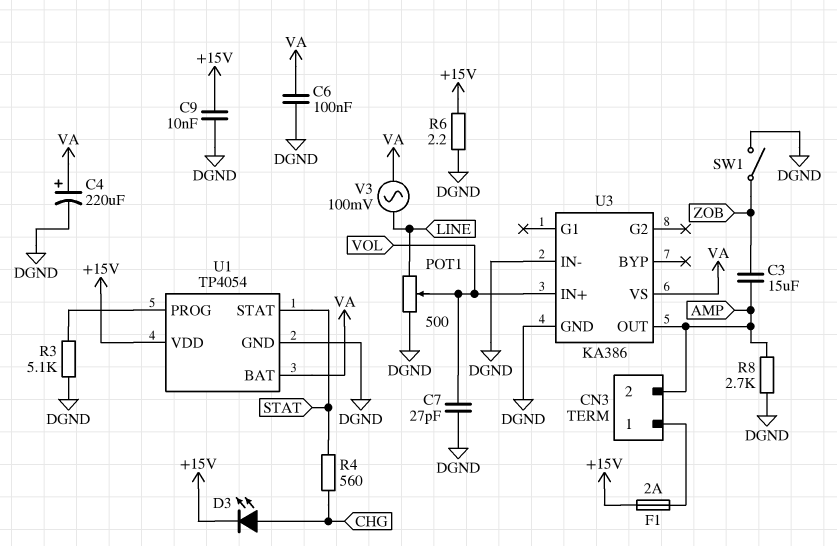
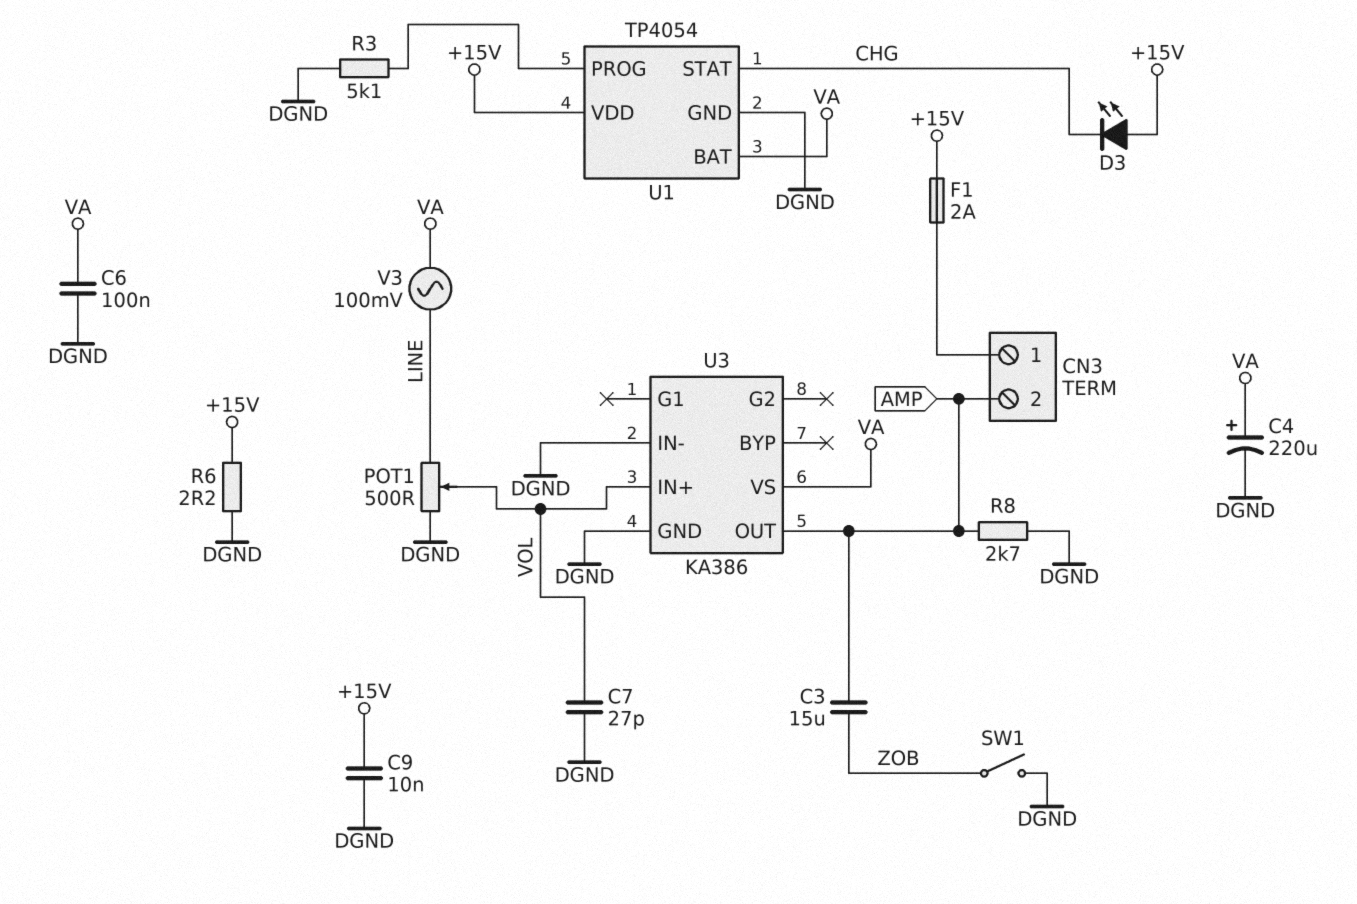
D3: LED (A CHG, K +15V) -> LED (A +15V, K CHG)
R4: 560 (CHG, STAT) -> none
U1 pin STAT: STAT -> CHG

